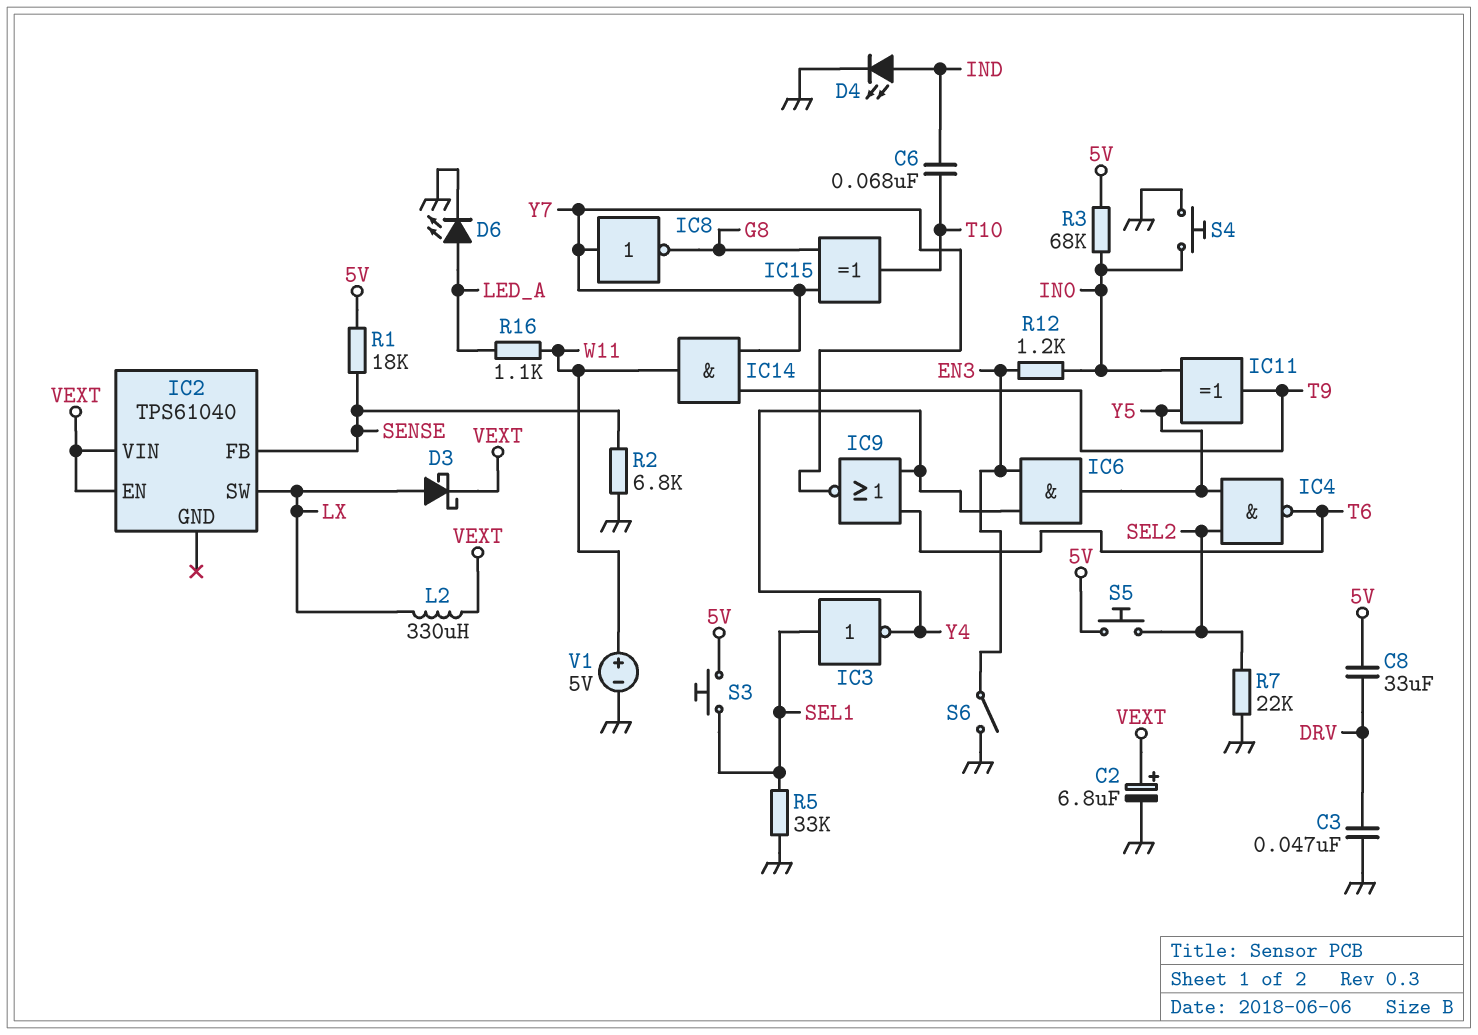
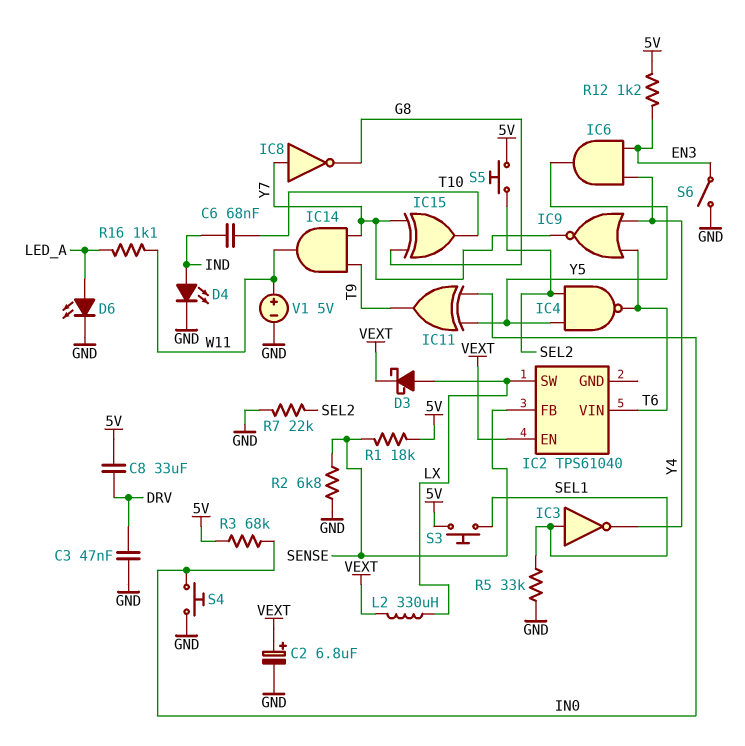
IC2 pin VIN: VEXT -> T6
R12: 1.2k (EN3, IN0) -> 1.2k (5V, EN3)

